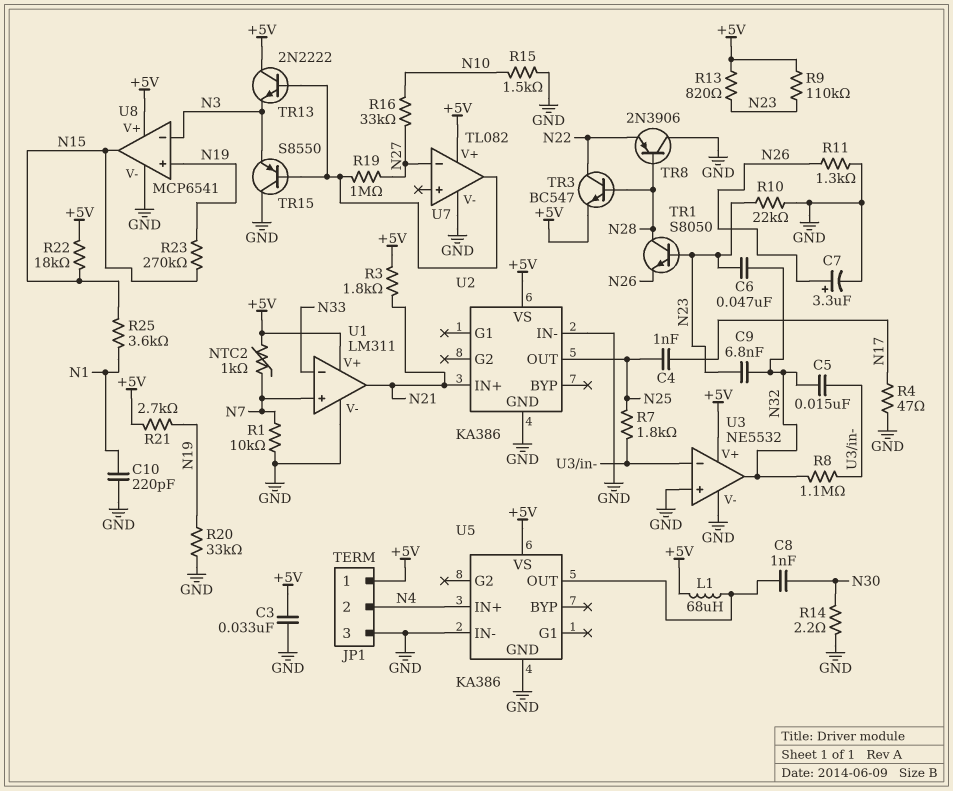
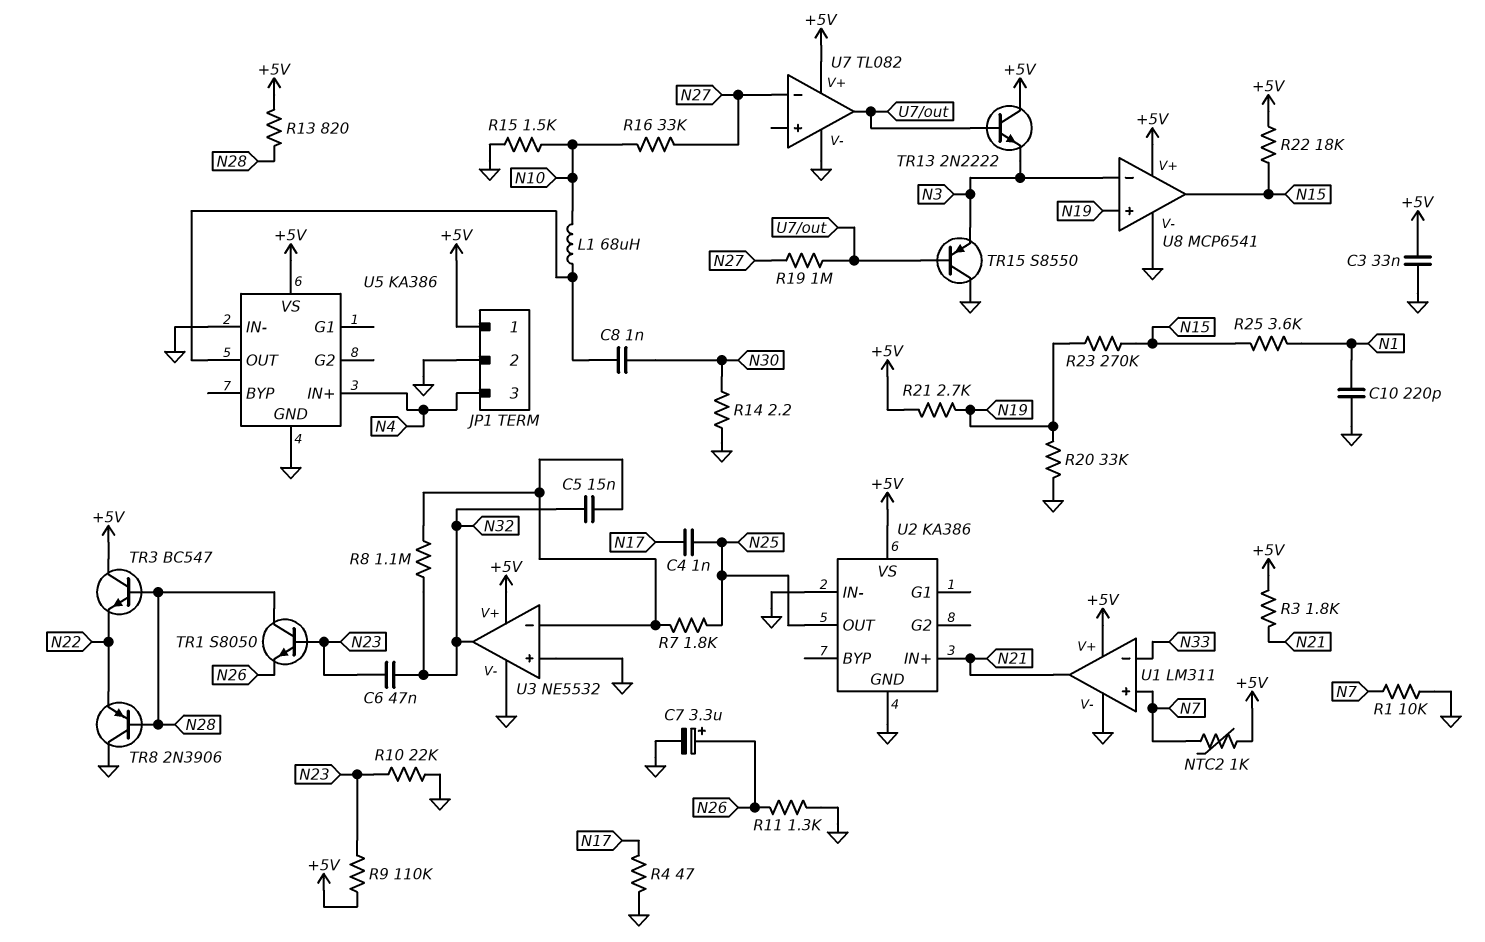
C9: 6.8nF (N23, N32) -> none
JP1 pin 2: N4 -> GND
JP1 pin 3: GND -> N4
L1: 68uH (+5V, U5/OUT) -> 68uH (N10, U5/OUT)
R13: 820 (+5V, N23) -> 820 (+5V, N28)
TR3: NPN BC547 (B N28, C N22, E +5V) -> NPN BC547 (B N28, C +5V, E N22)

